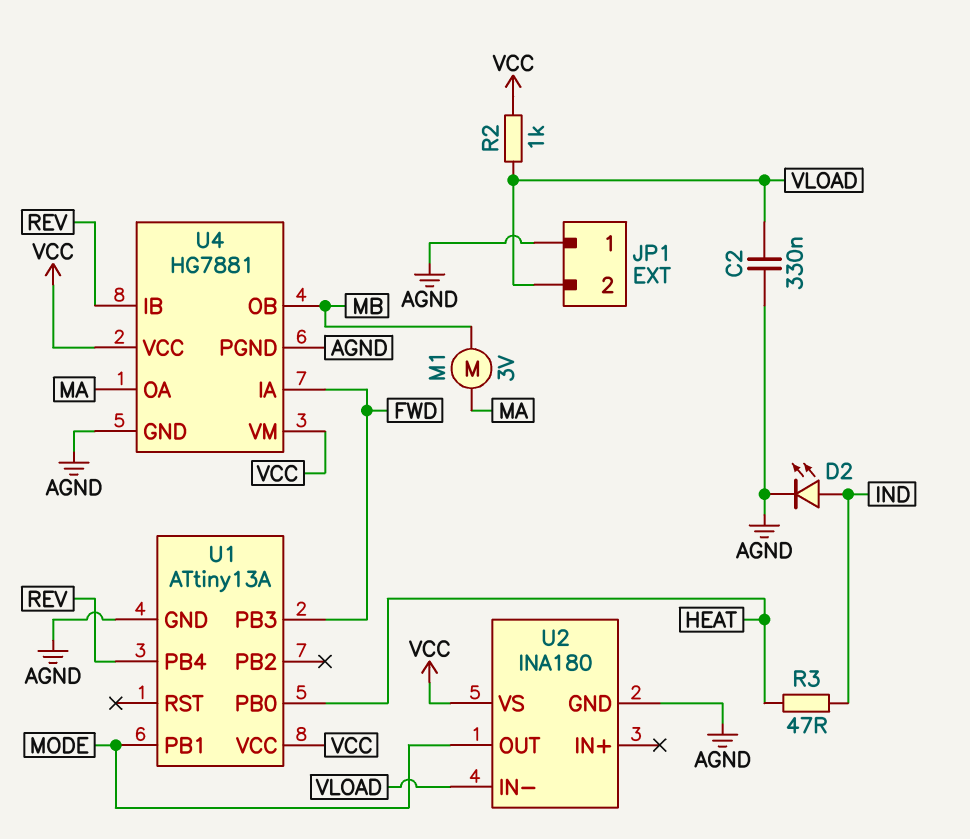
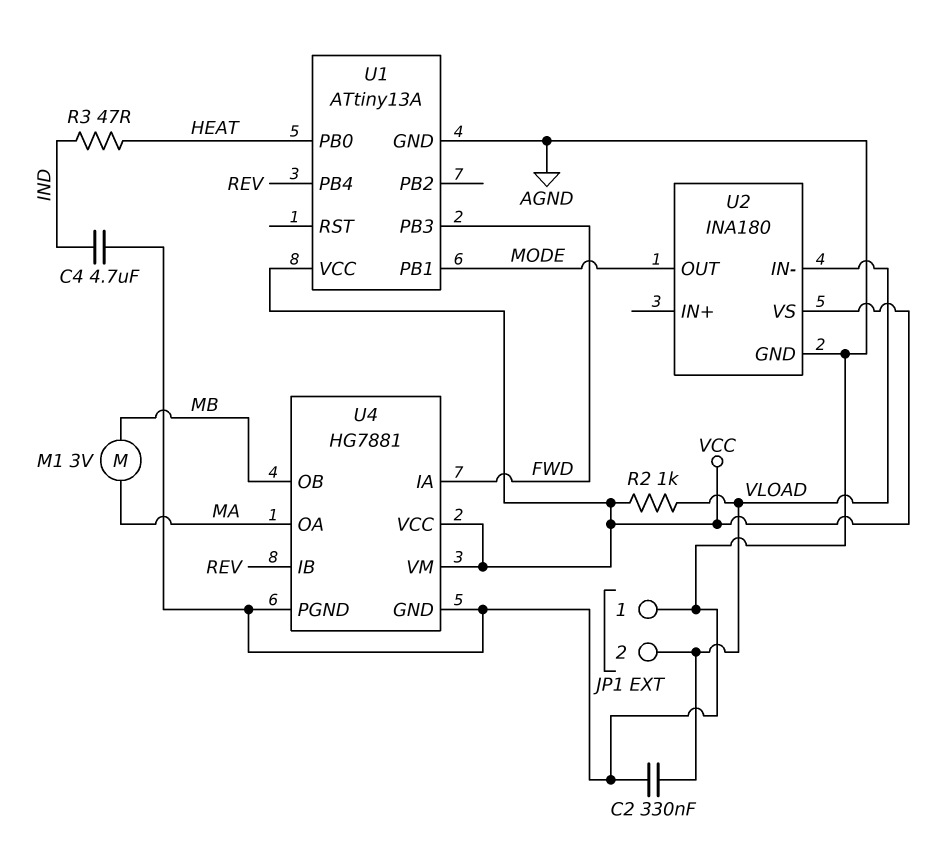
C4: none -> 4.7uF (AGND, IND)
D2: LED (A IND, K AGND) -> none

